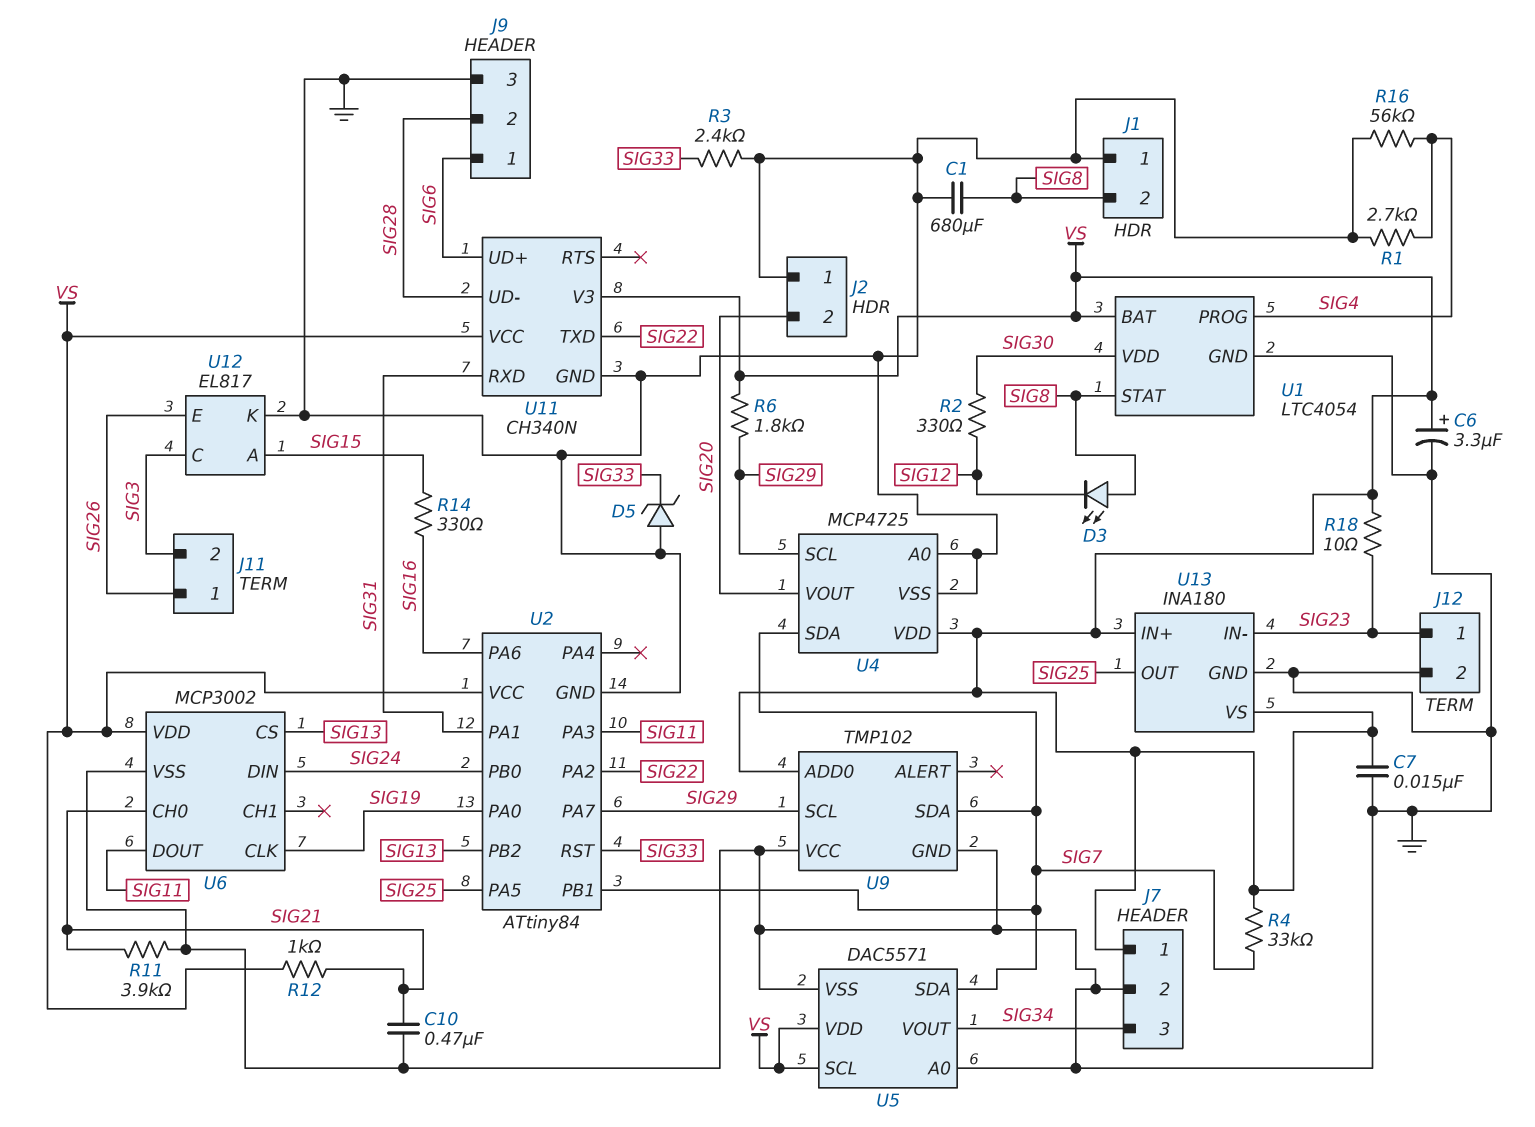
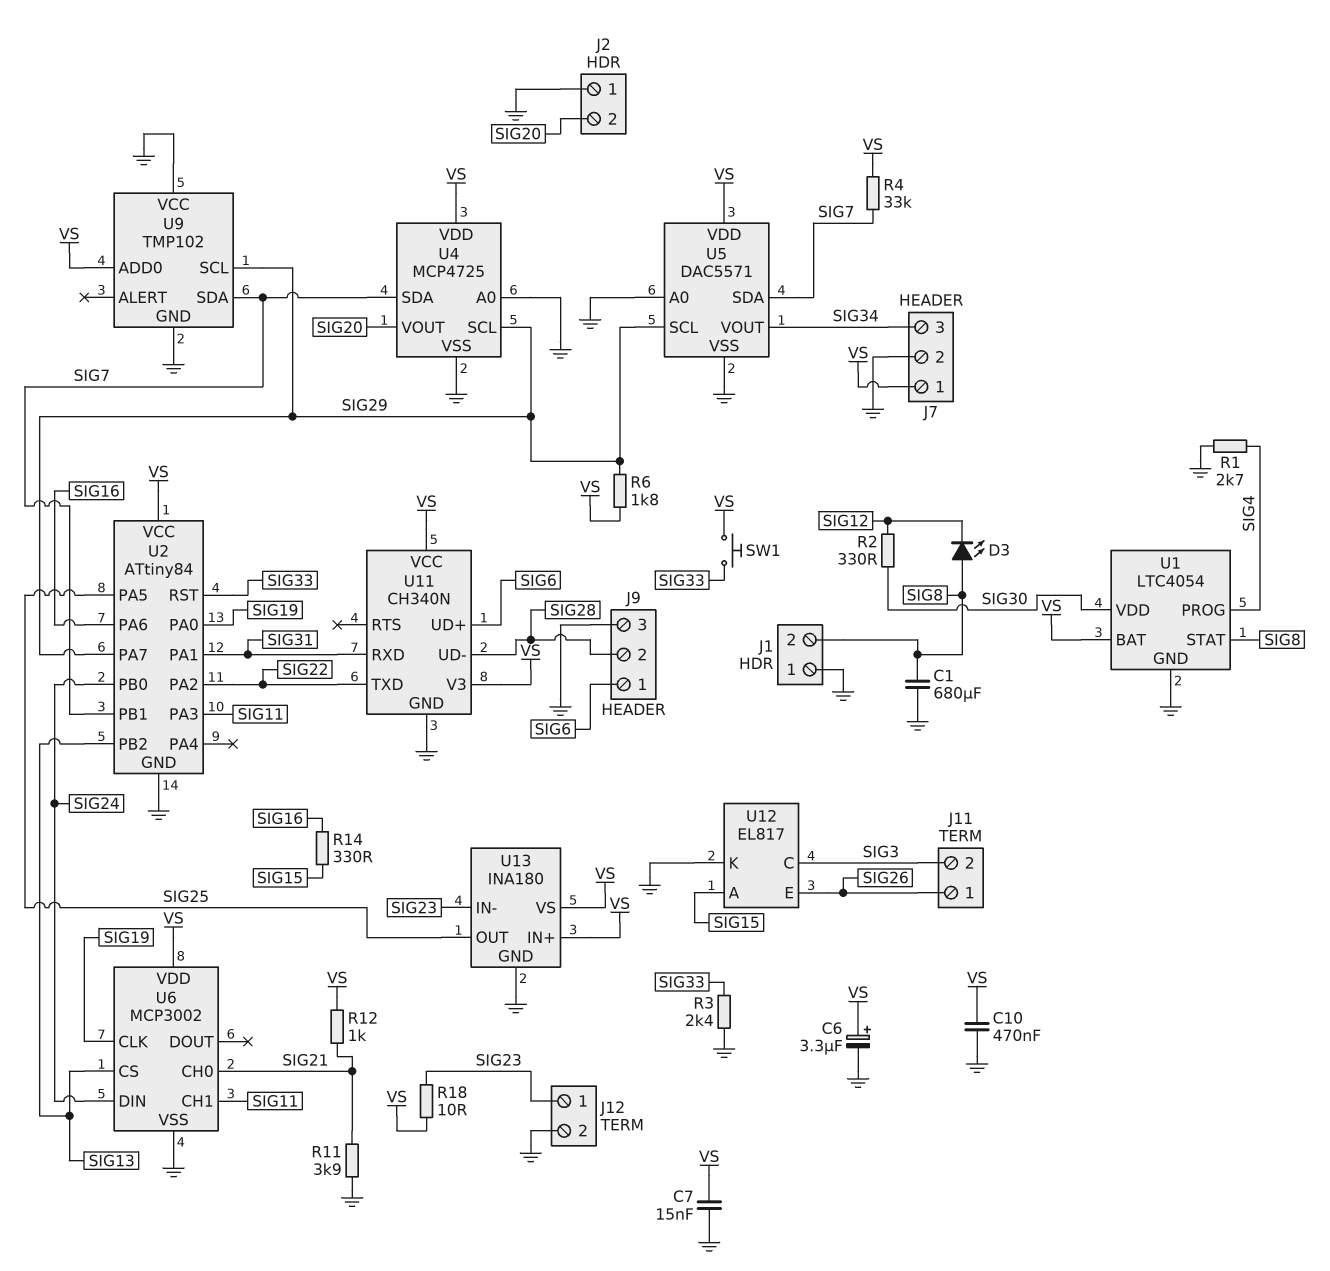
C10: 470nF (GND, SIG21) -> 470nF (GND, VS)
D5: zener (A GND, K SIG33) -> none
R16: 56k (GND, SIG4) -> none
SW1: none -> button (SIG33, VS)
U5 pin SCL: VS -> SIG29
U6 pin CH1: none -> SIG11
U6 pin DOUT: SIG11 -> none

